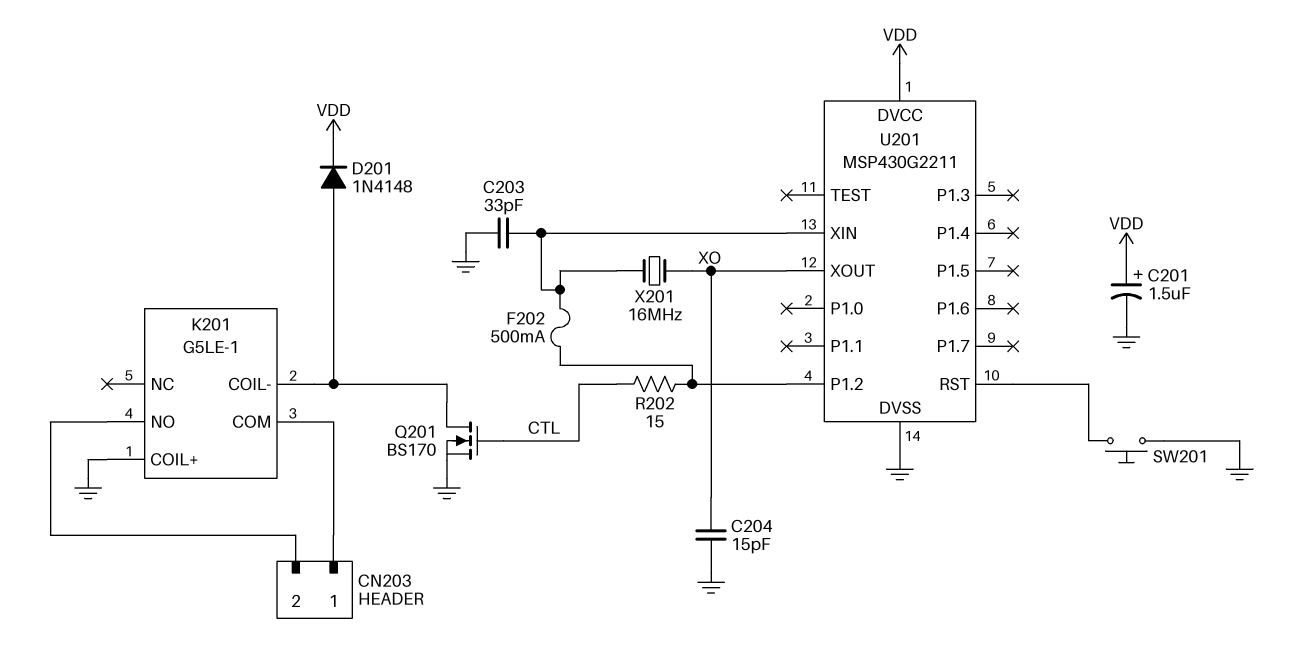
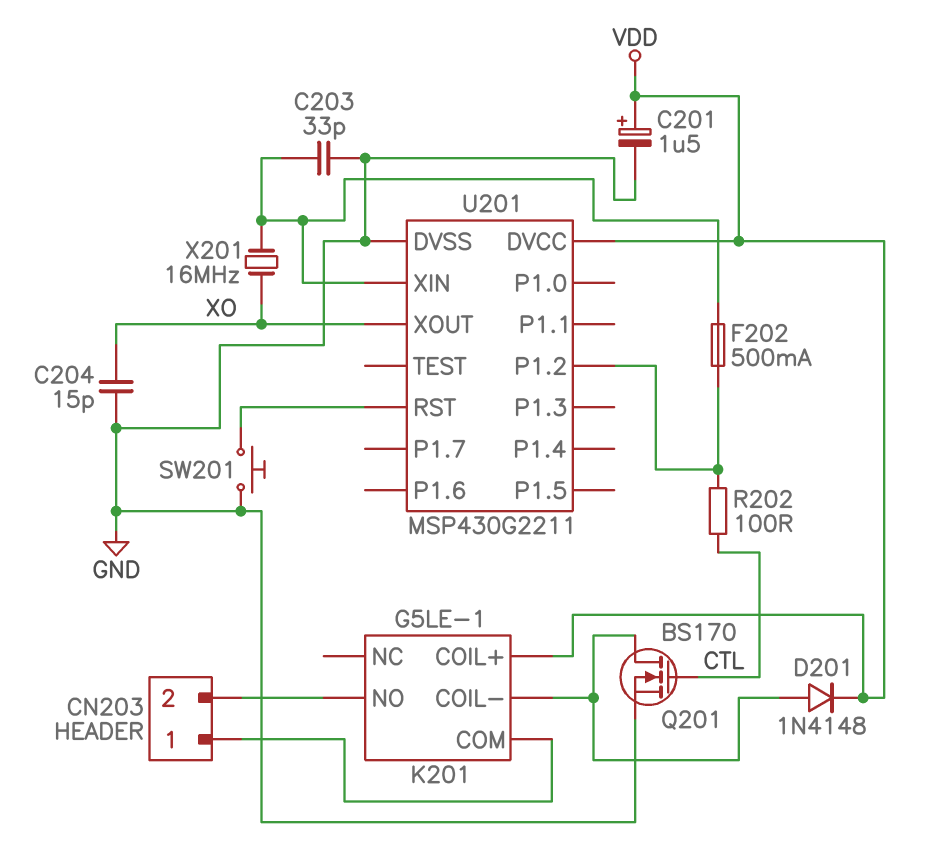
K201 pin COIL+: GND -> VDD
R202: 15 (CTL, U201/P1.2) -> 100 (CTL, U201/P1.2)

